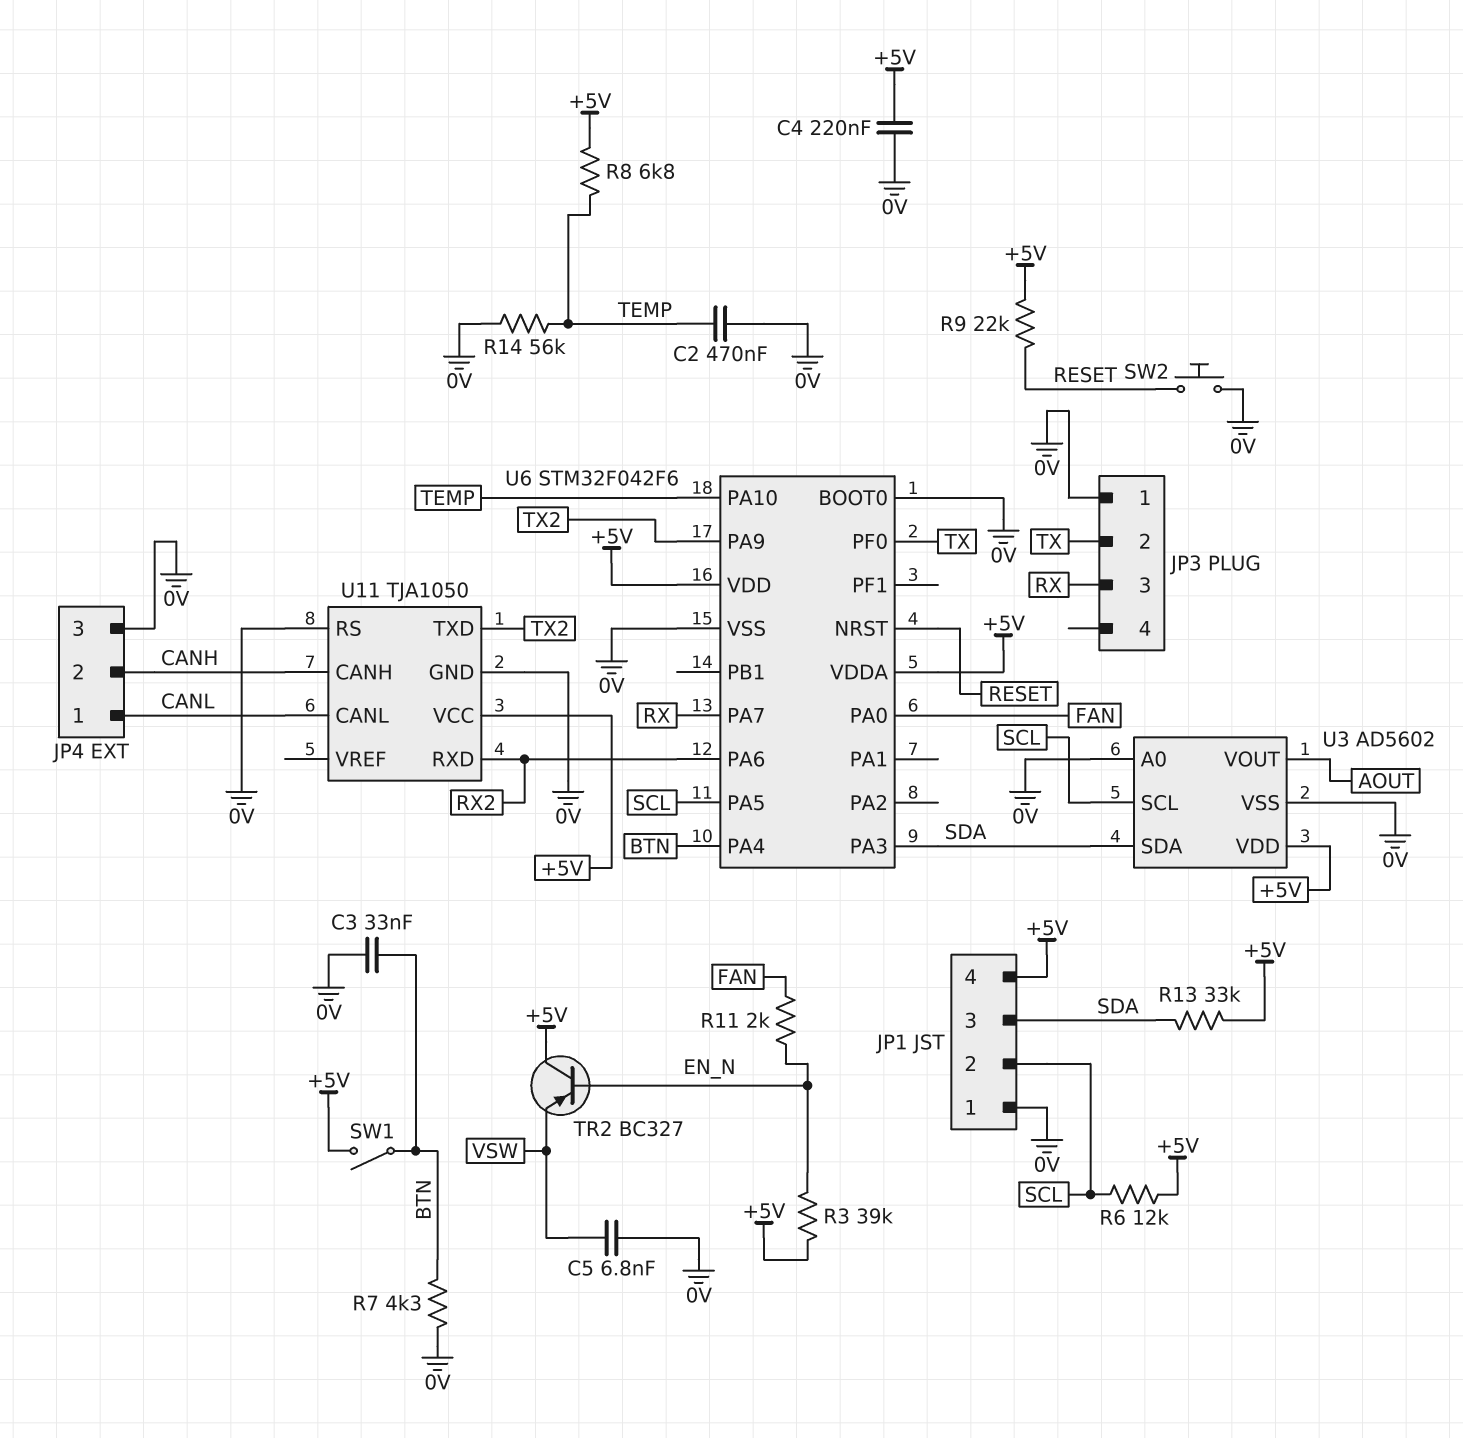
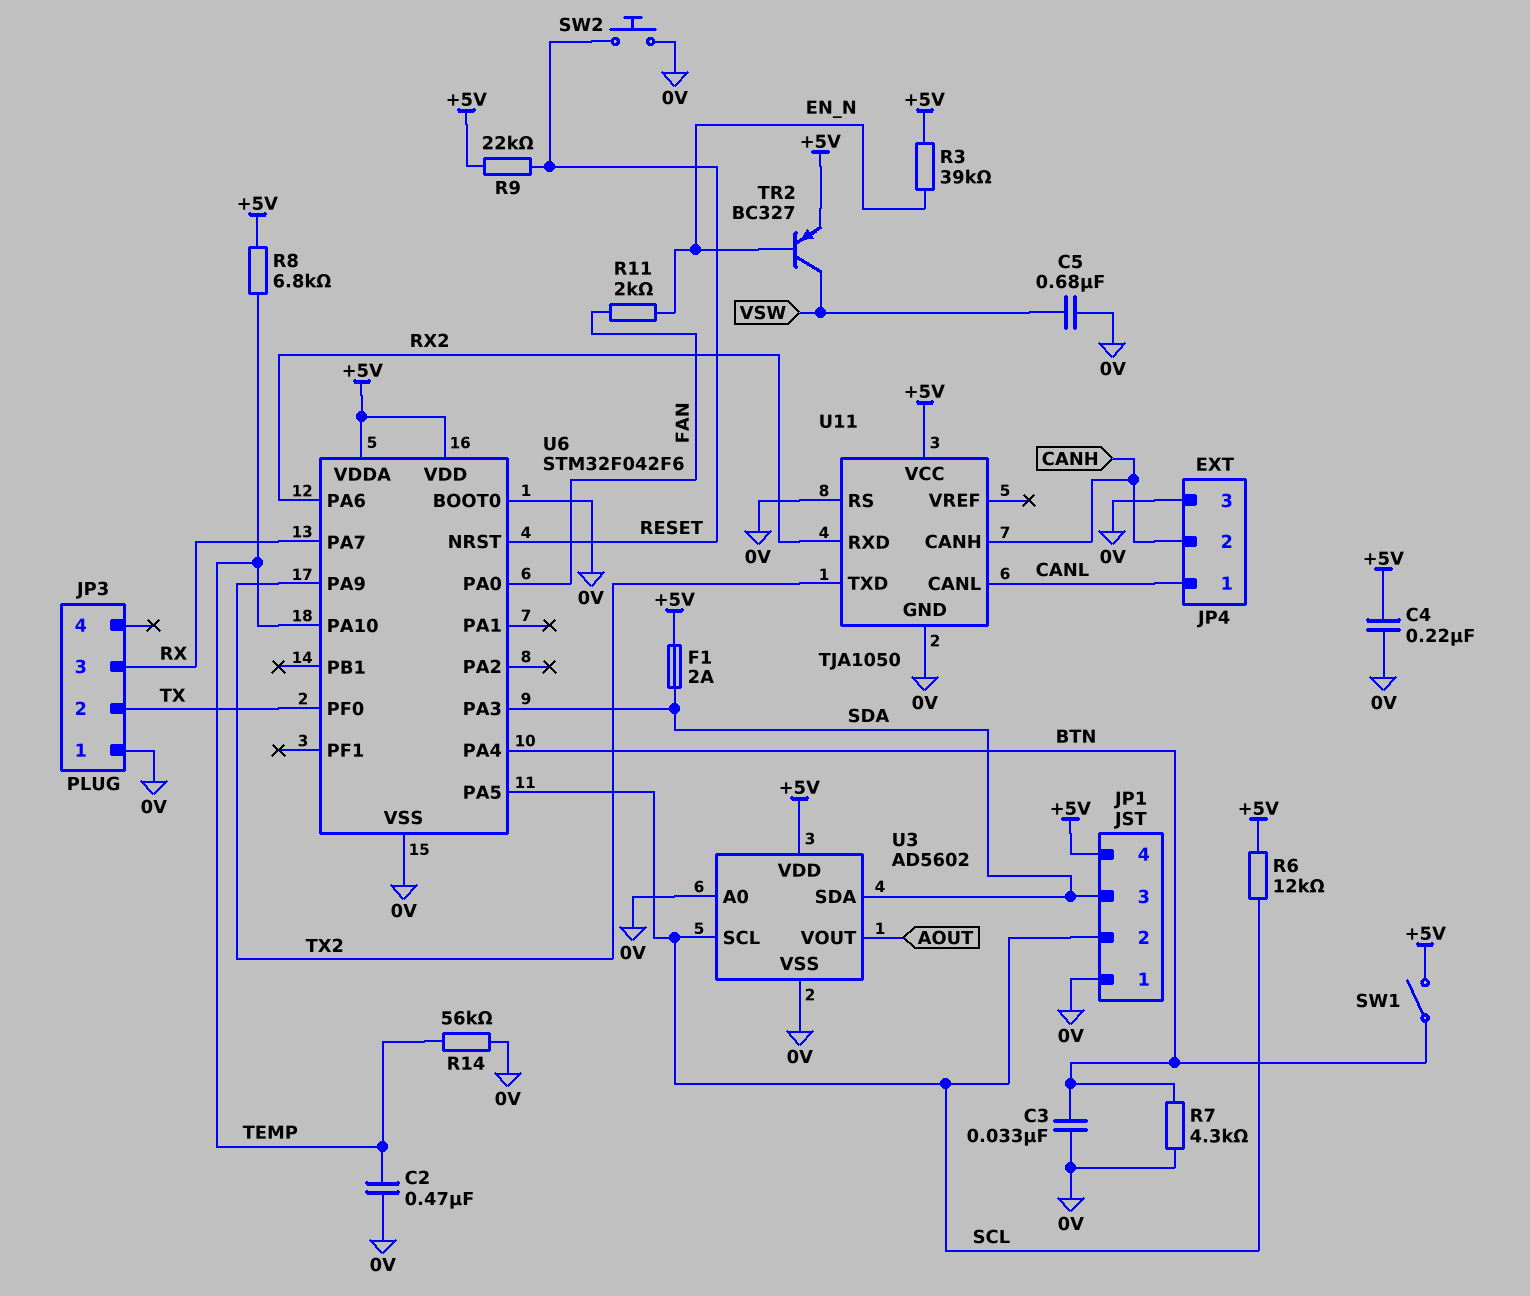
C5: 6.8nF (0V, VSW) -> 680nF (0V, VSW)
F1: none -> 2A (+5V, SDA)
R13: 33k (+5V, SDA) -> none
TR2: PNP BC327 (B EN_N, C +5V, E VSW) -> PNP BC327 (B EN_N, C VSW, E +5V)

